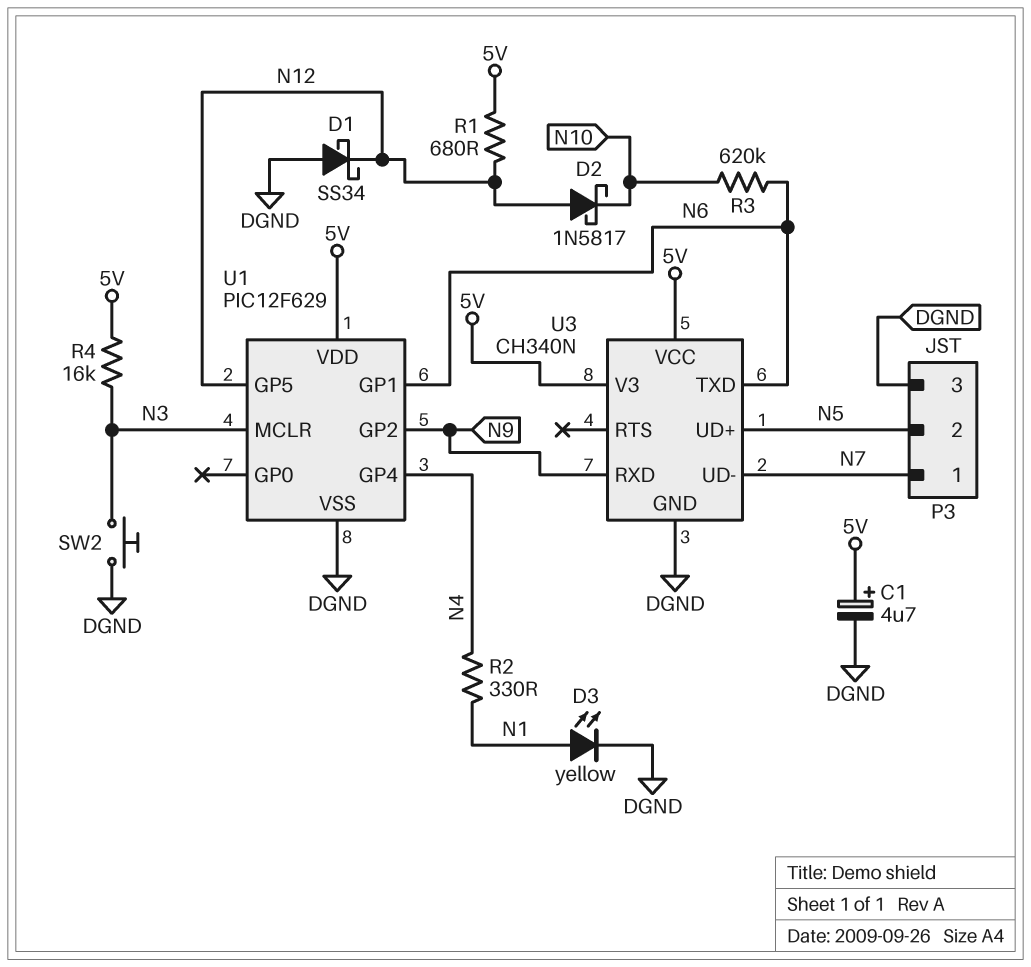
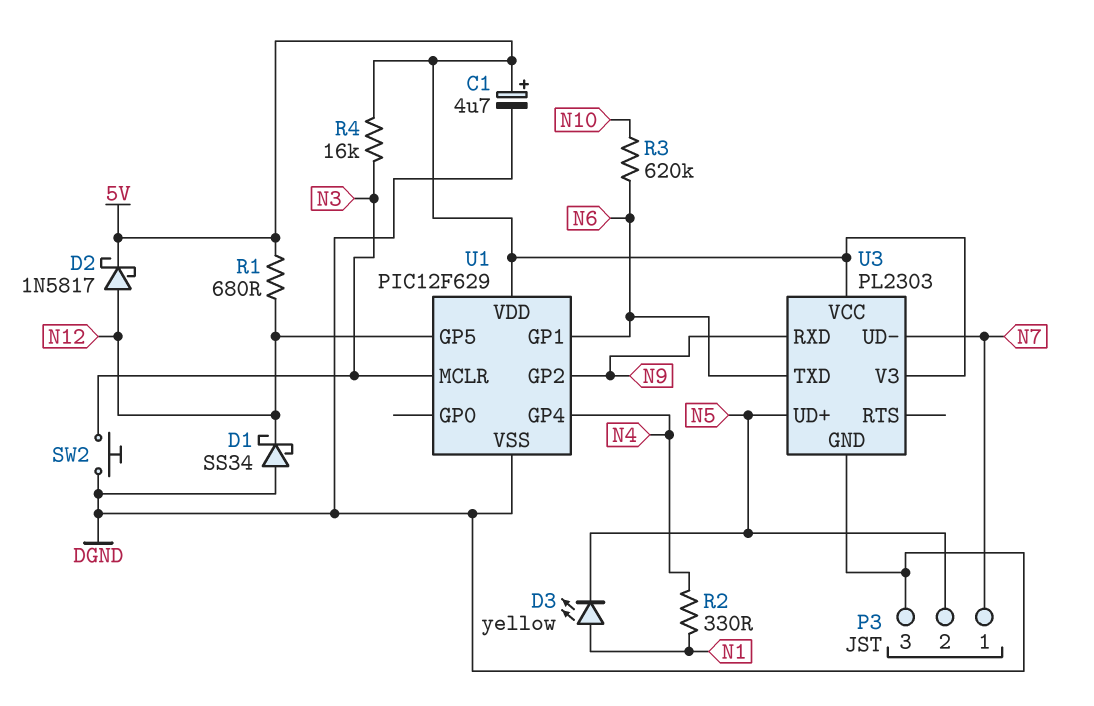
D2: schottky 1N5817 (A N12, K N10) -> schottky 1N5817 (A N12, K 5V)
D3: LED yellow (A N1, K DGND) -> LED yellow (A N1, K N5)
U3: CH340N -> PL2303

